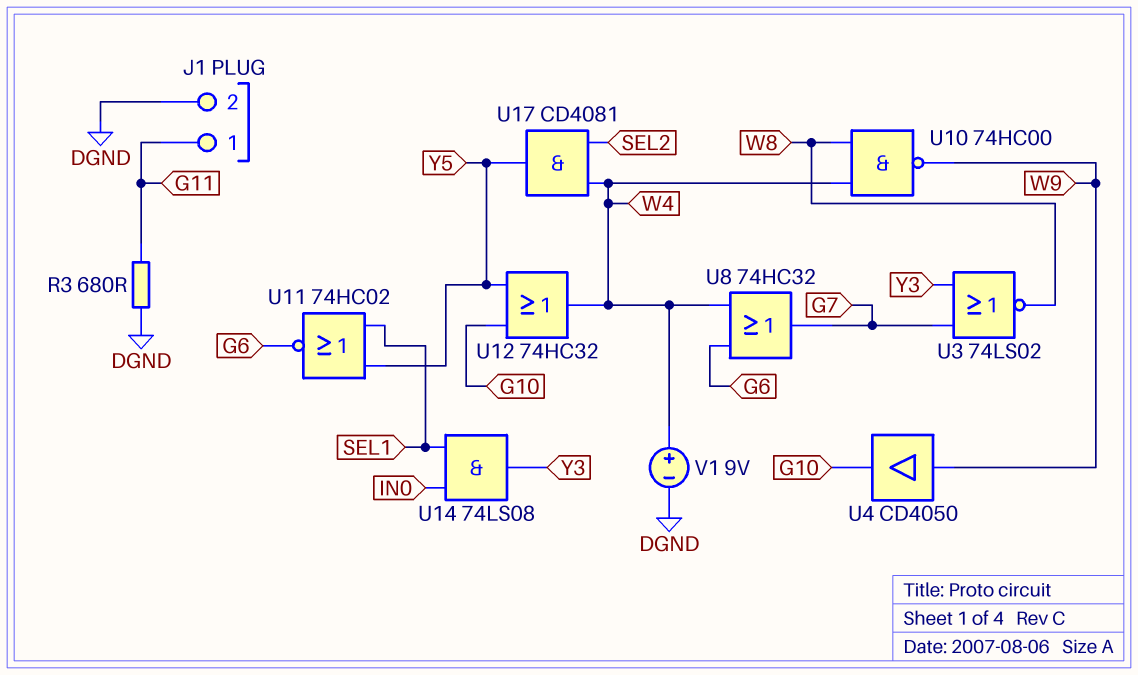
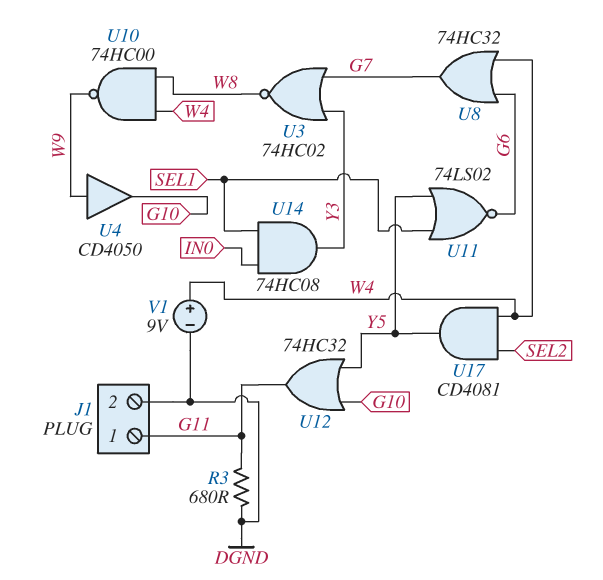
U3: NOR 74LS02 (in G7, in Y3, out W8) -> NOR 74HC02 (in G7, in Y3, out W8)
U11: NOR 74HC02 (in SEL1, in Y5, out G6) -> NOR 74LS02 (in SEL1, in Y5, out G6)
U12: OR 74HC32 (in G10, in Y5, out W4) -> OR 74HC32 (in G10, in Y5, out G11)
U14: AND 74LS08 (in IN0, in SEL1, out Y3) -> AND 74HC08 (in IN0, in SEL1, out Y3)

